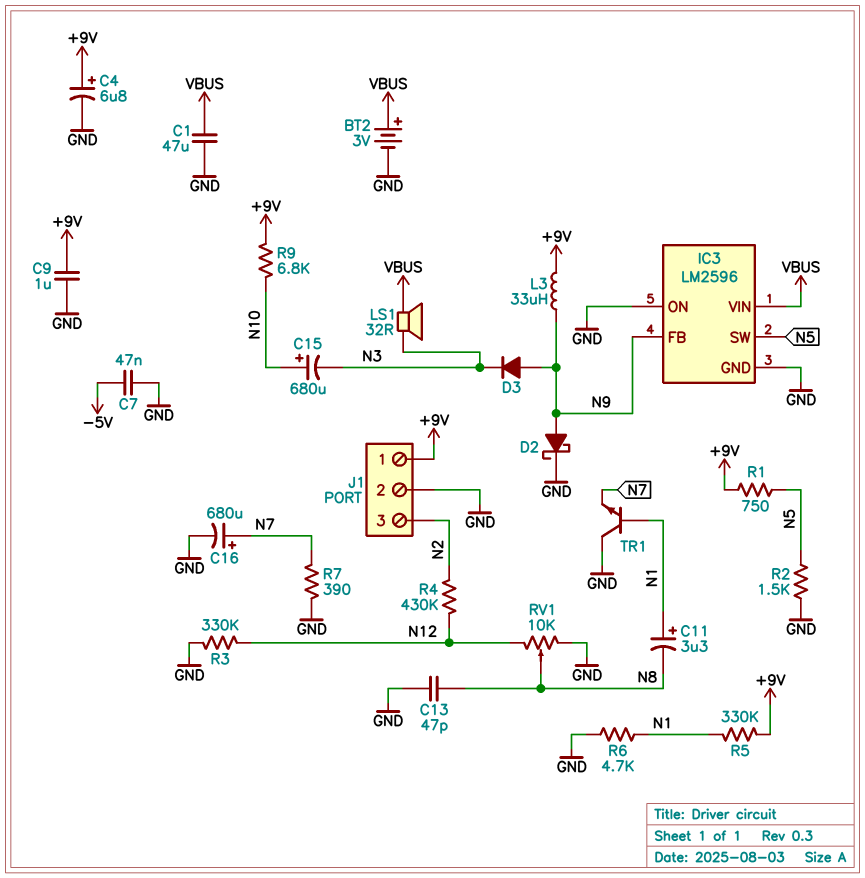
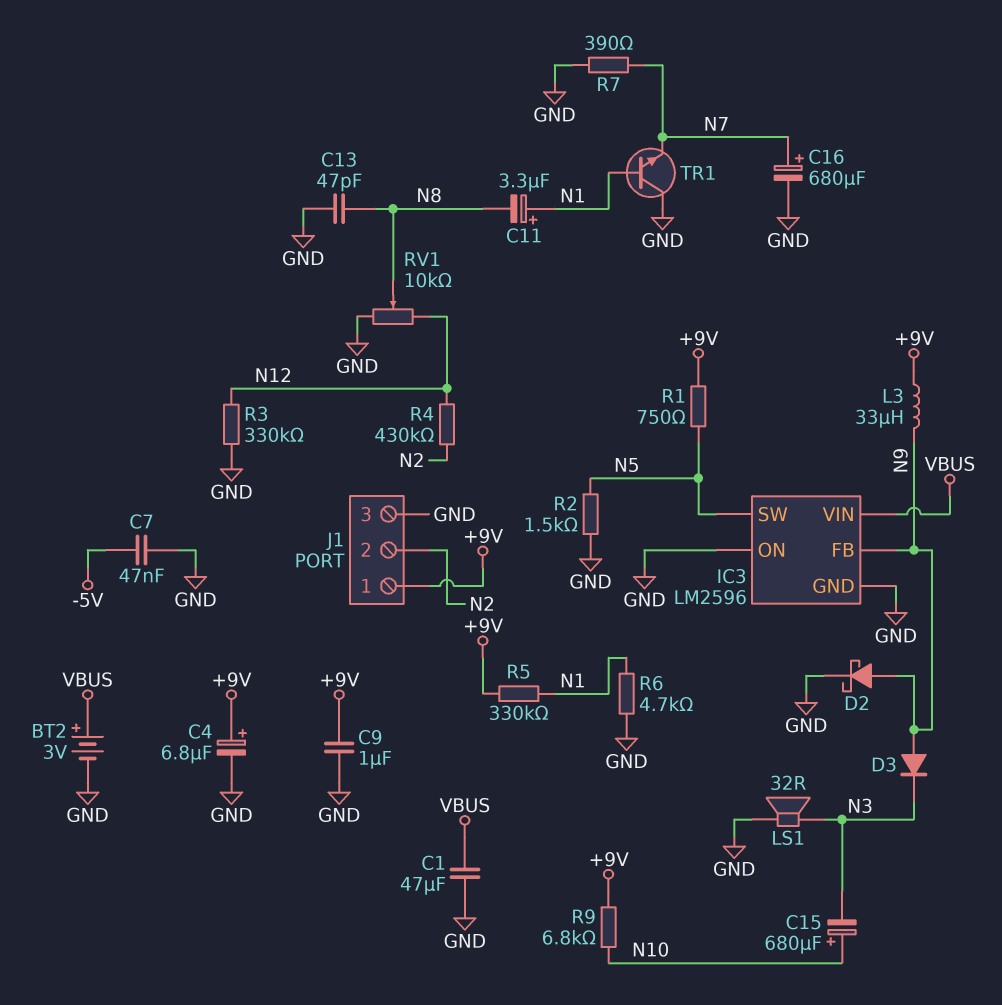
J1 pin 2: GND -> N2
J1 pin 3: N2 -> GND
LS1: speaker 32R (N3, VBUS) -> speaker 32R (GND, N3)

